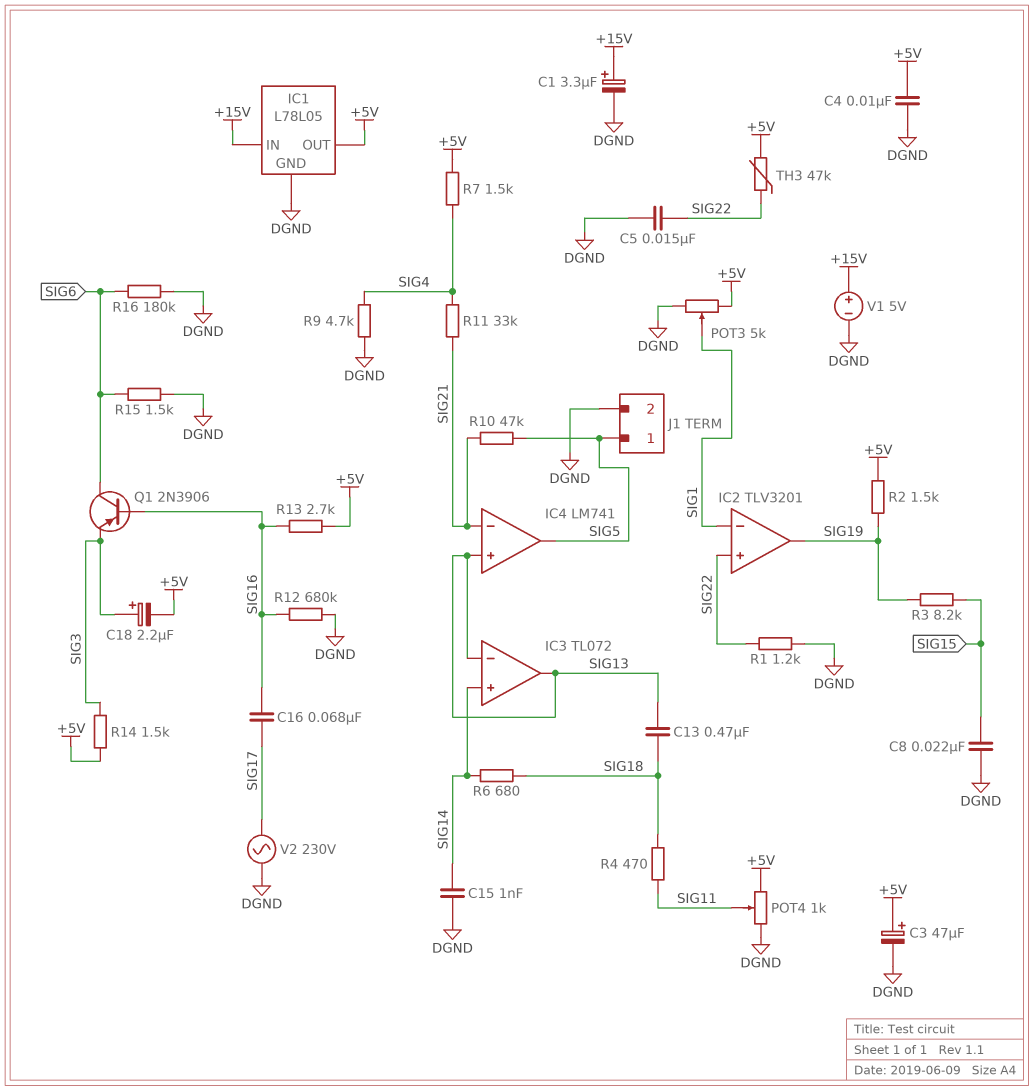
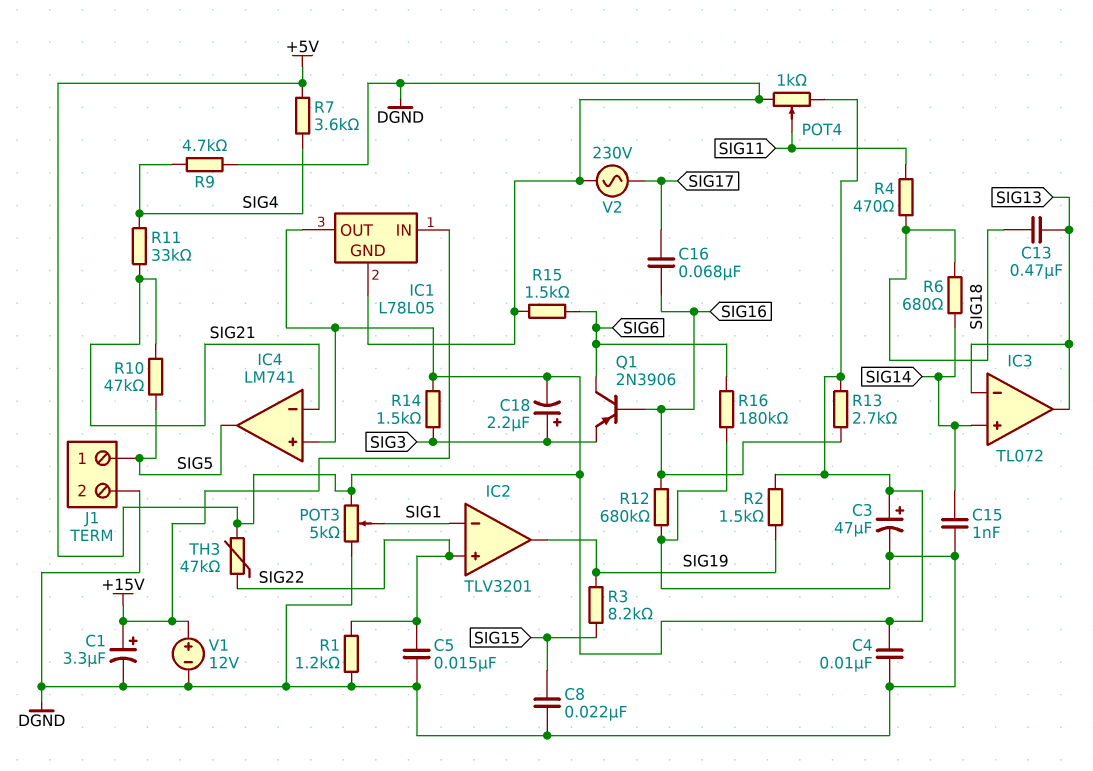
IC4 pin in+: SIG13 -> +5V
R7: 1.5k (+5V, SIG4) -> 3.6k (+5V, SIG4)
V1: 5V (plus +15V, minus DGND) -> 12V (plus +15V, minus DGND)

